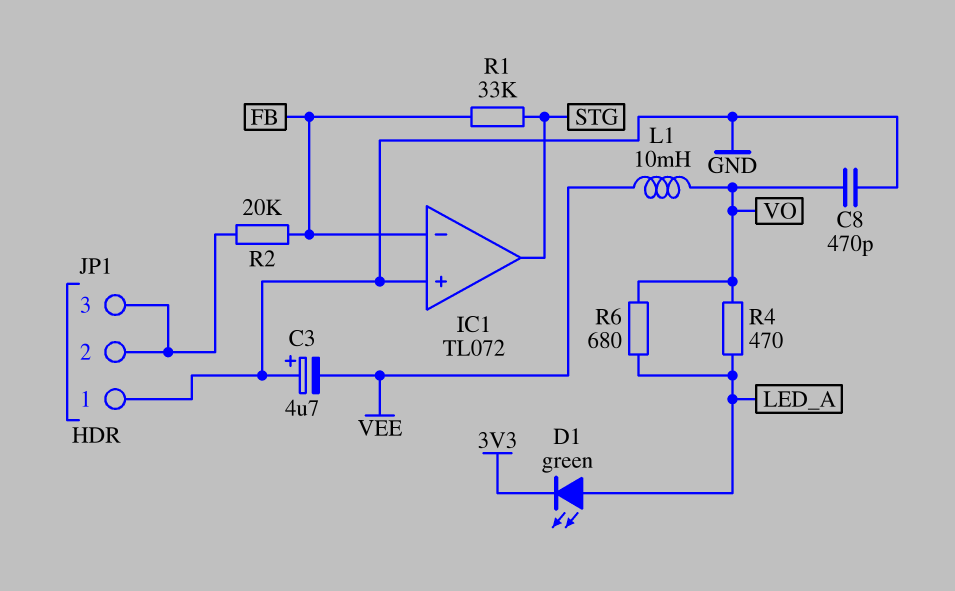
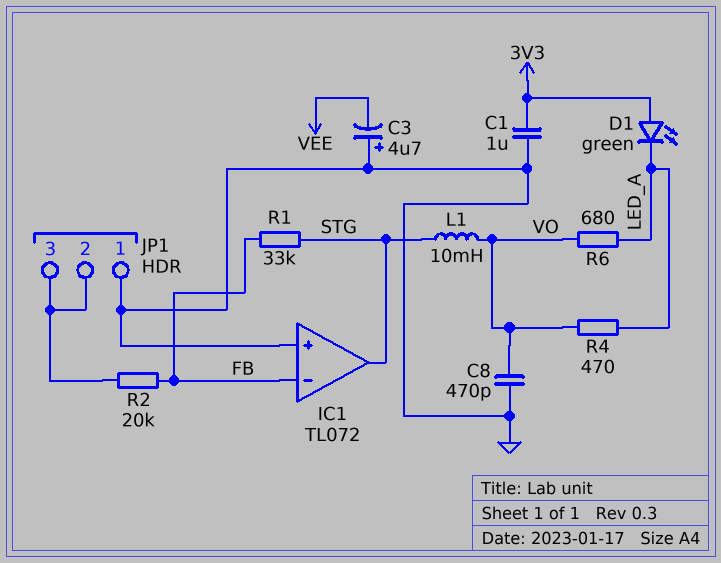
C1: none -> 1uF (3V3, GND)
D1: LED green (A LED_A, K 3V3) -> LED green (A 3V3, K LED_A)
L1: 10mH (VEE, VO) -> 10mH (STG, VO)

